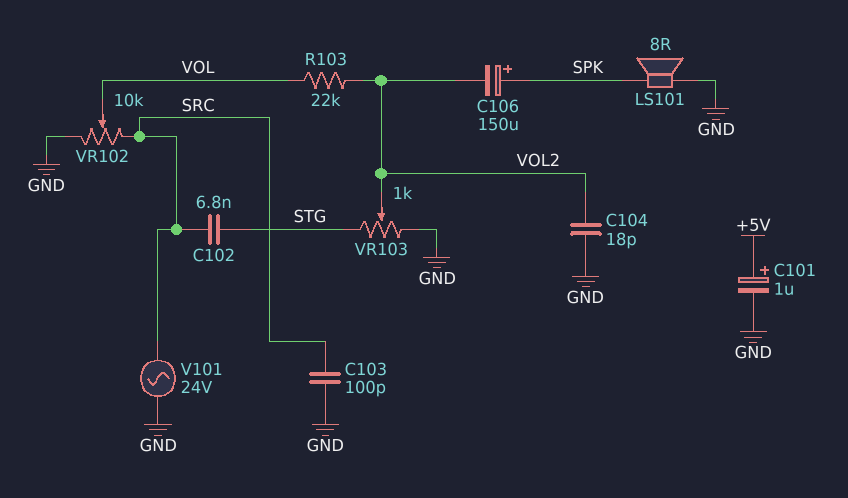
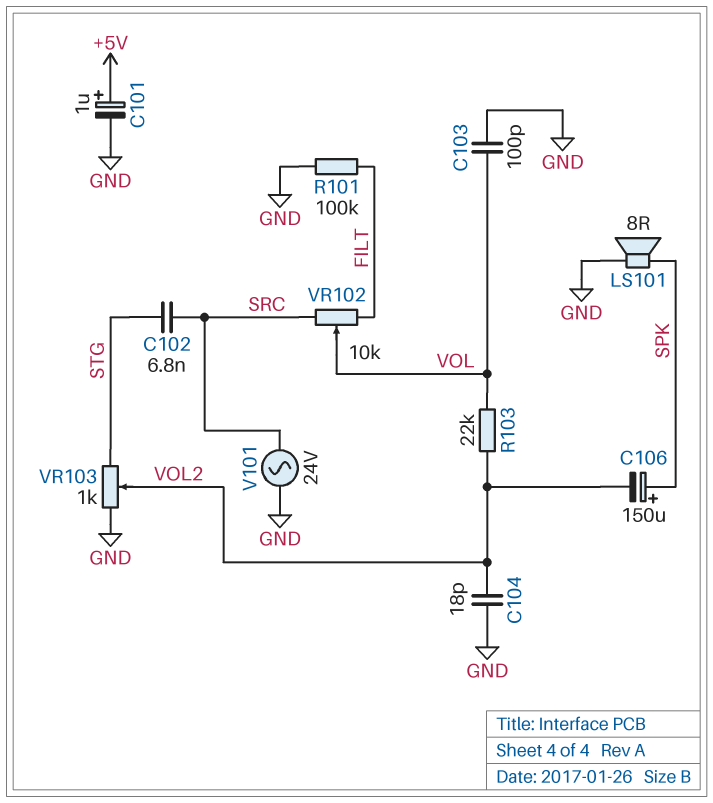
C103: 100pF (GND, SRC) -> 100pF (GND, VOL)
R101: none -> 100k (FILT, GND)
VR102: 10k (GND, SRC, wiper VOL) -> 10k (FILT, SRC, wiper VOL)

